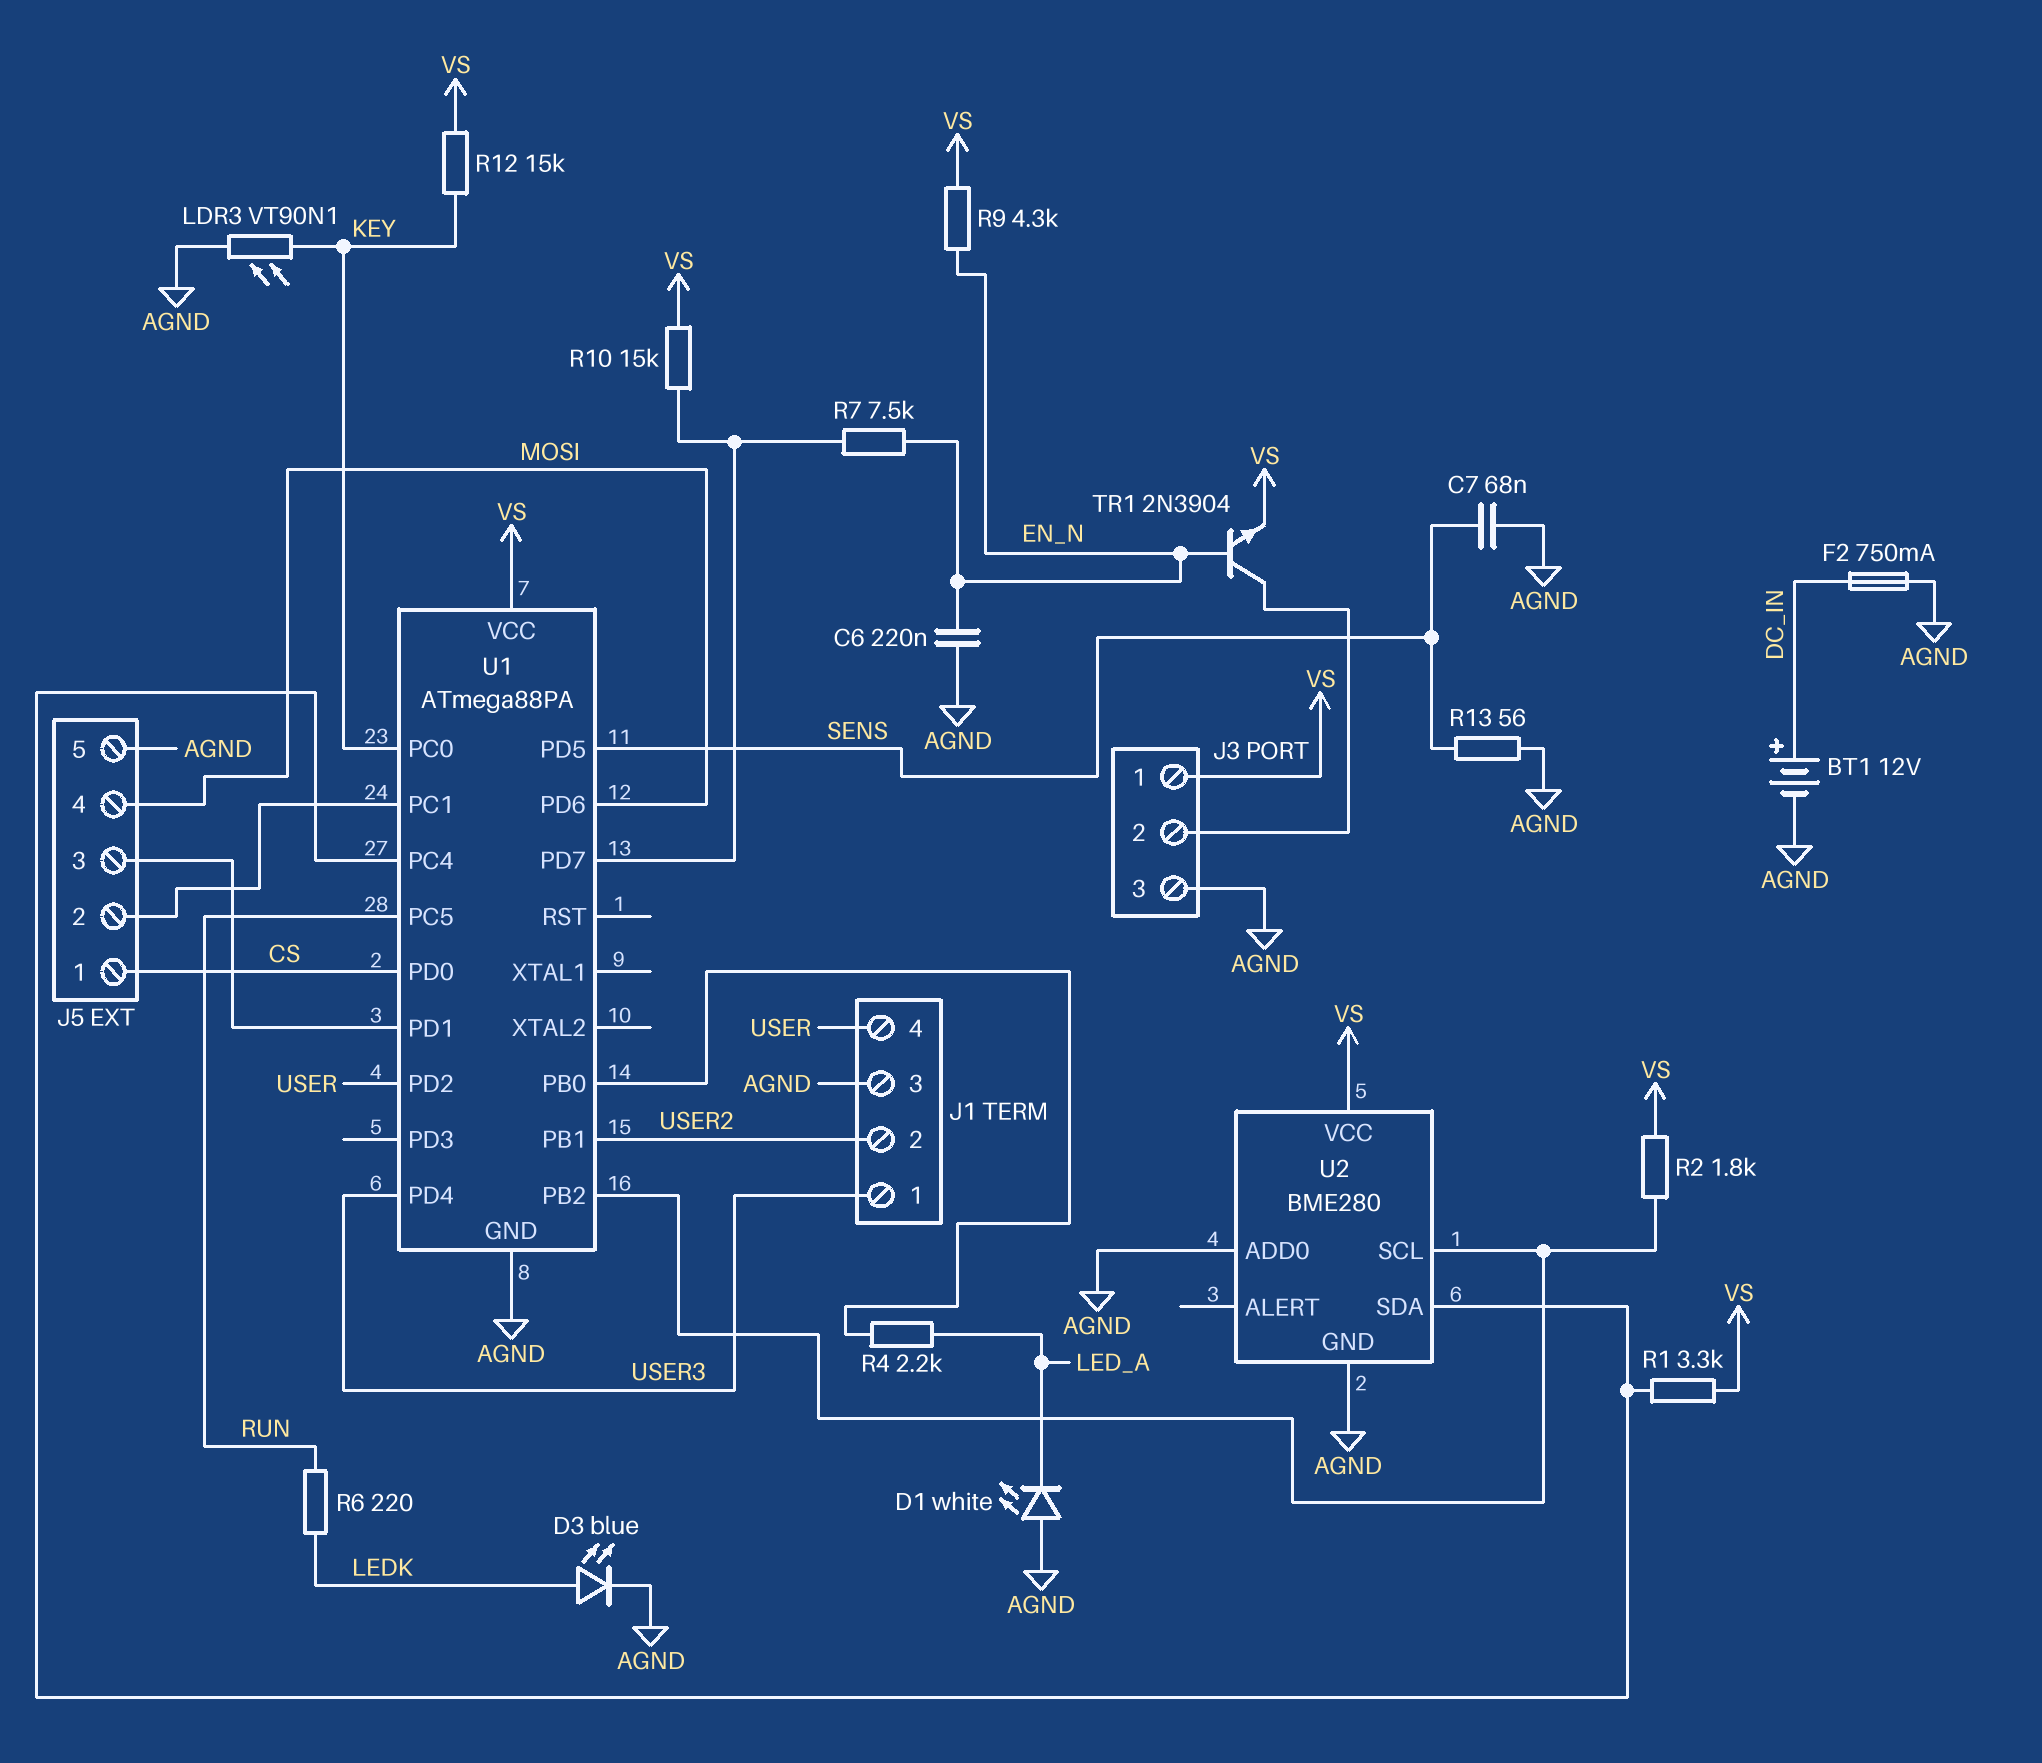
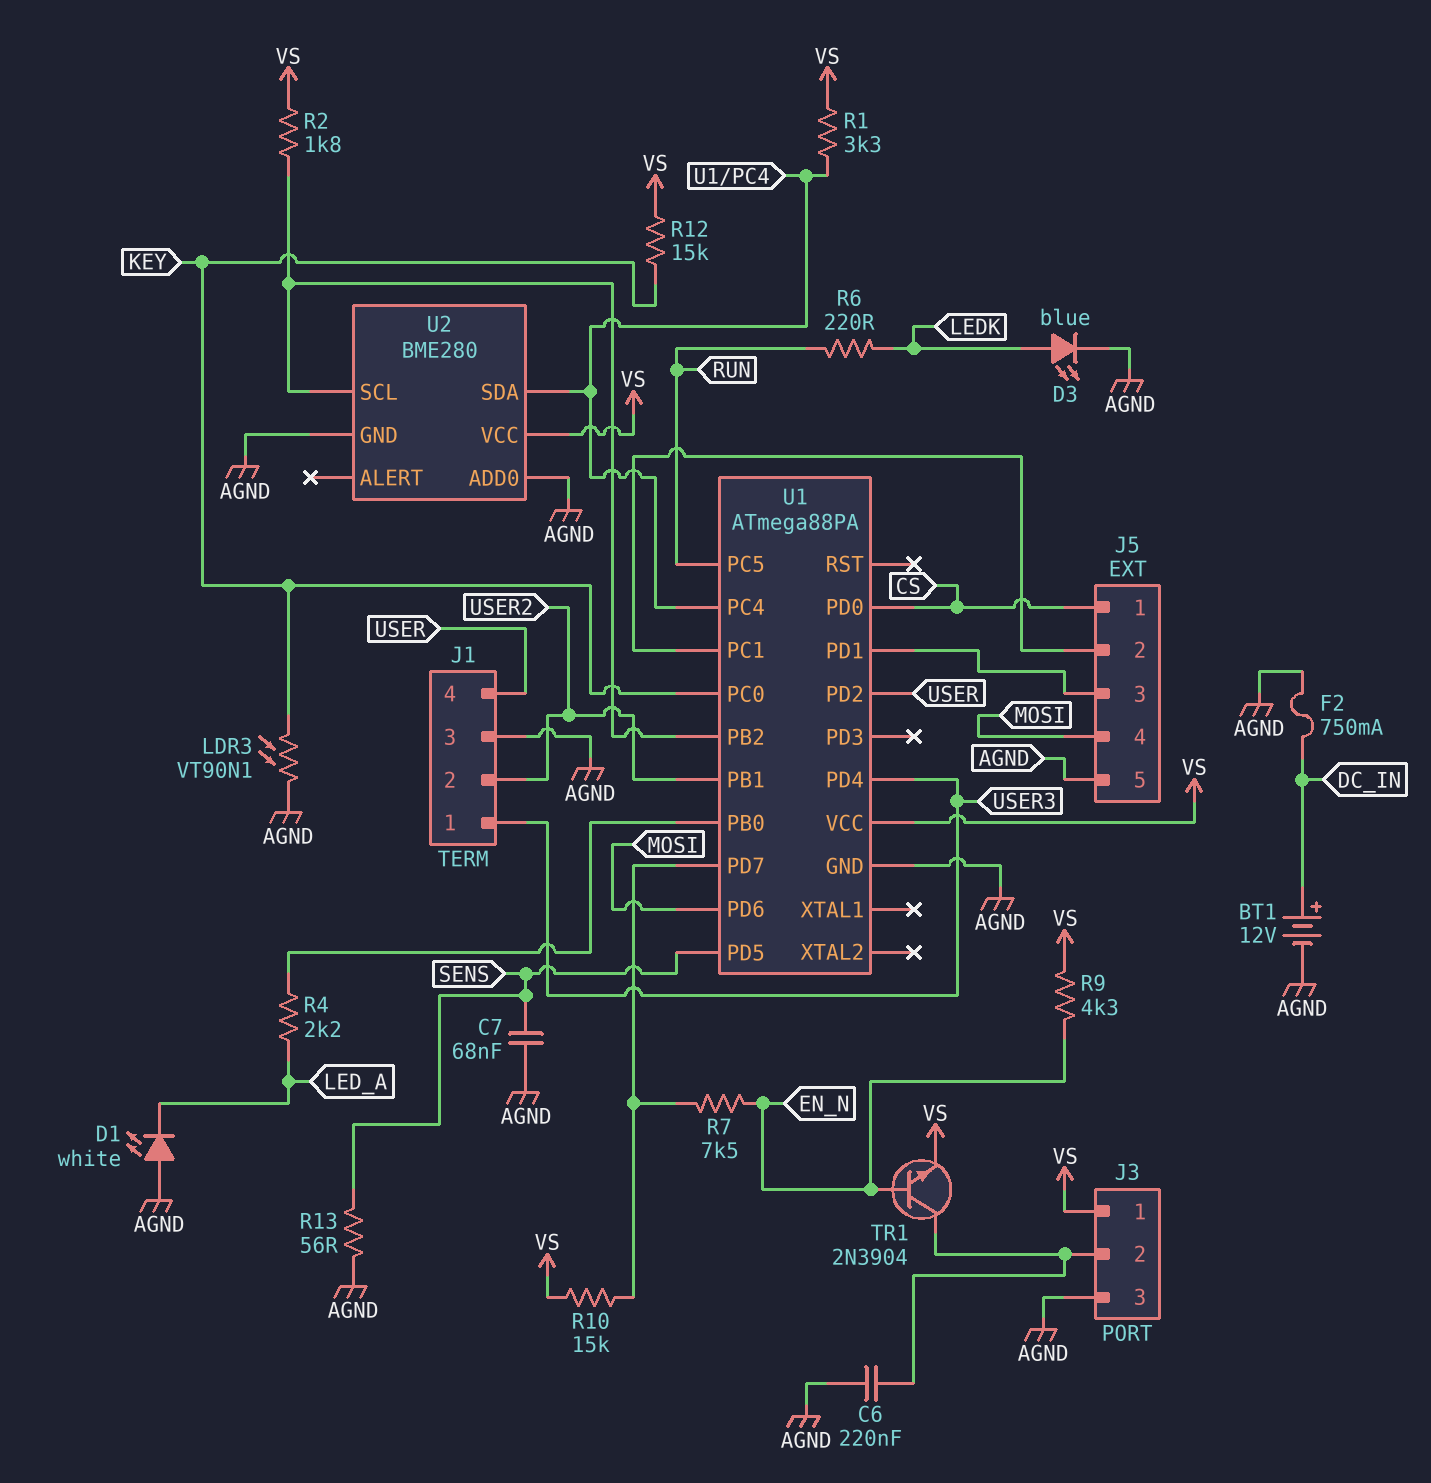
C6: 220nF (AGND, EN_N) -> 220nF (AGND, J3/2)

